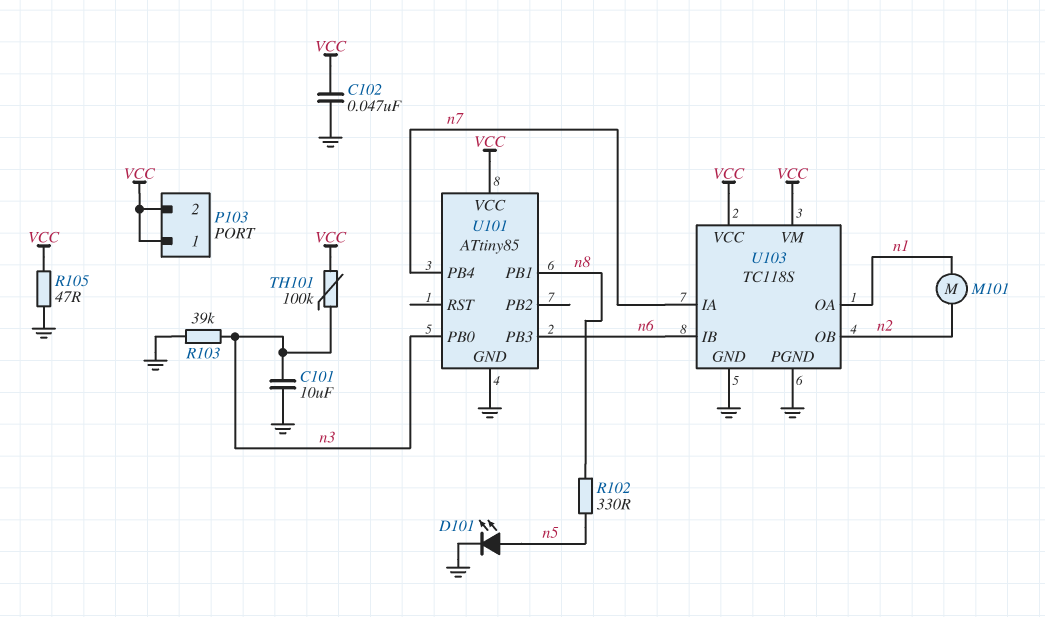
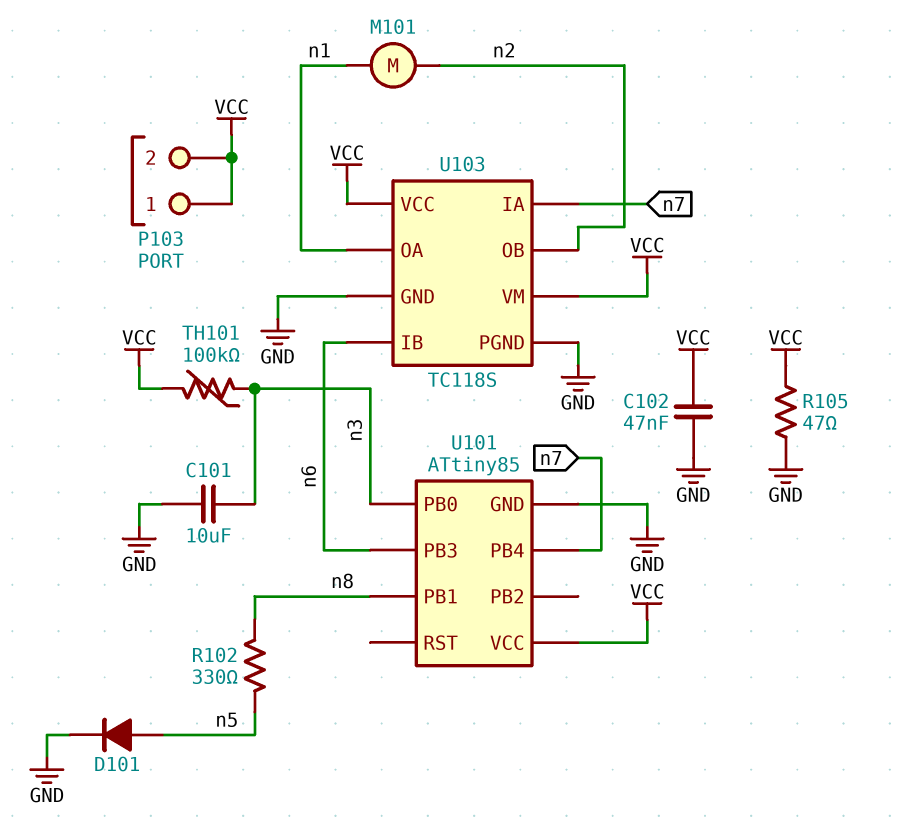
D101: LED (A n5, K GND) -> diode (A n5, K GND)
R103: 39k (GND, n3) -> none

